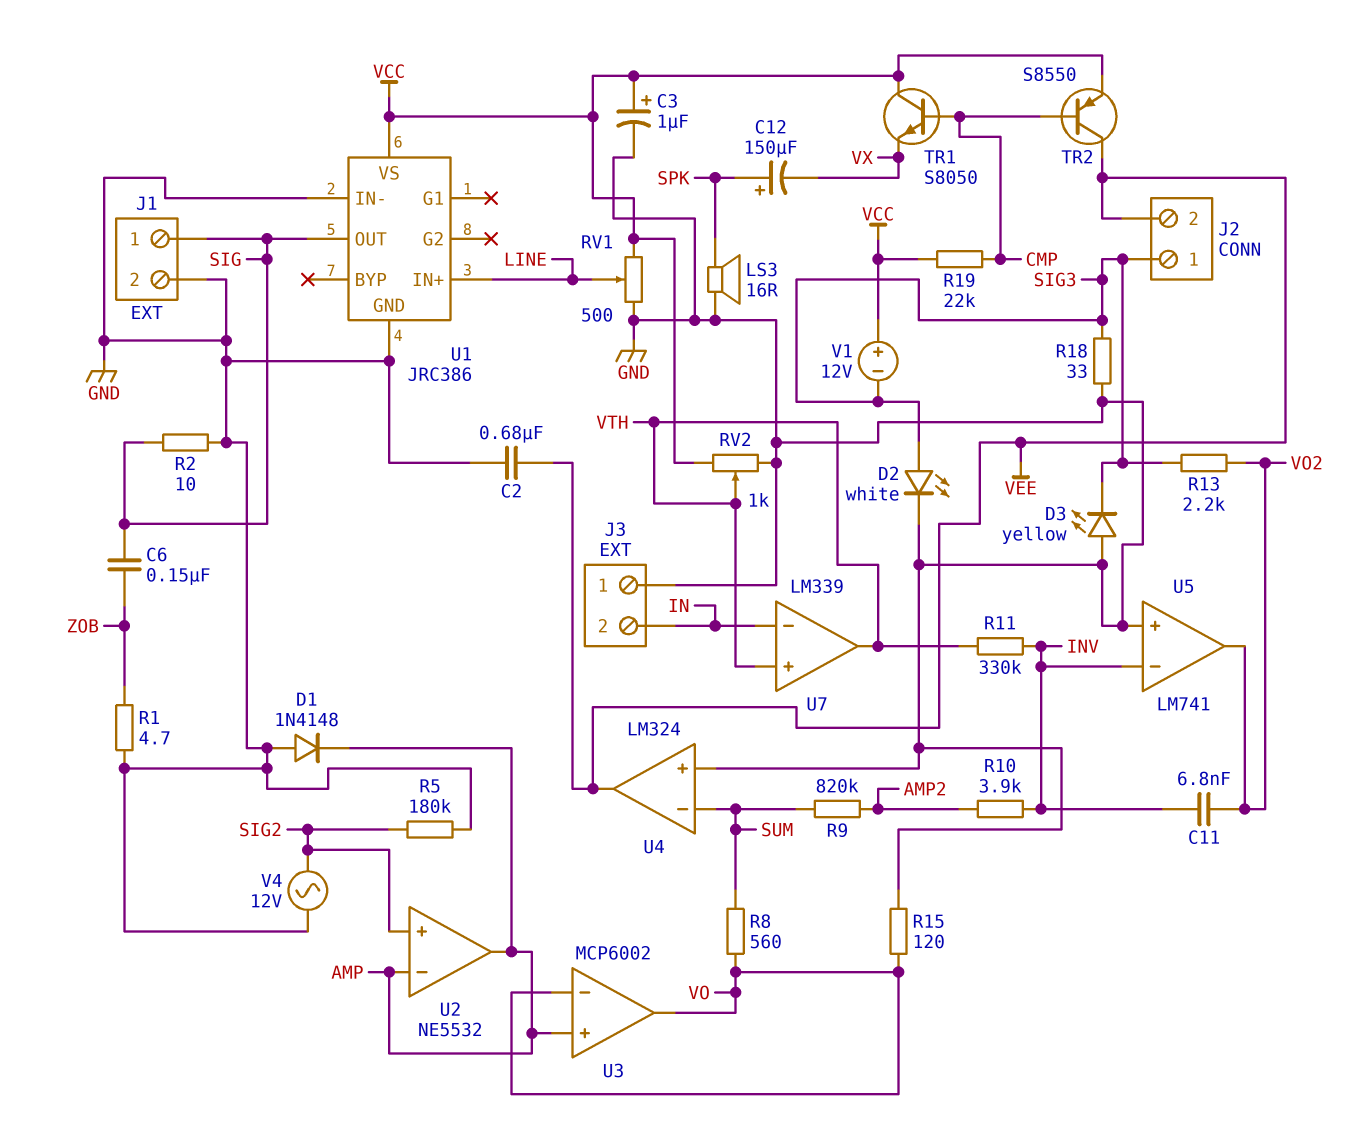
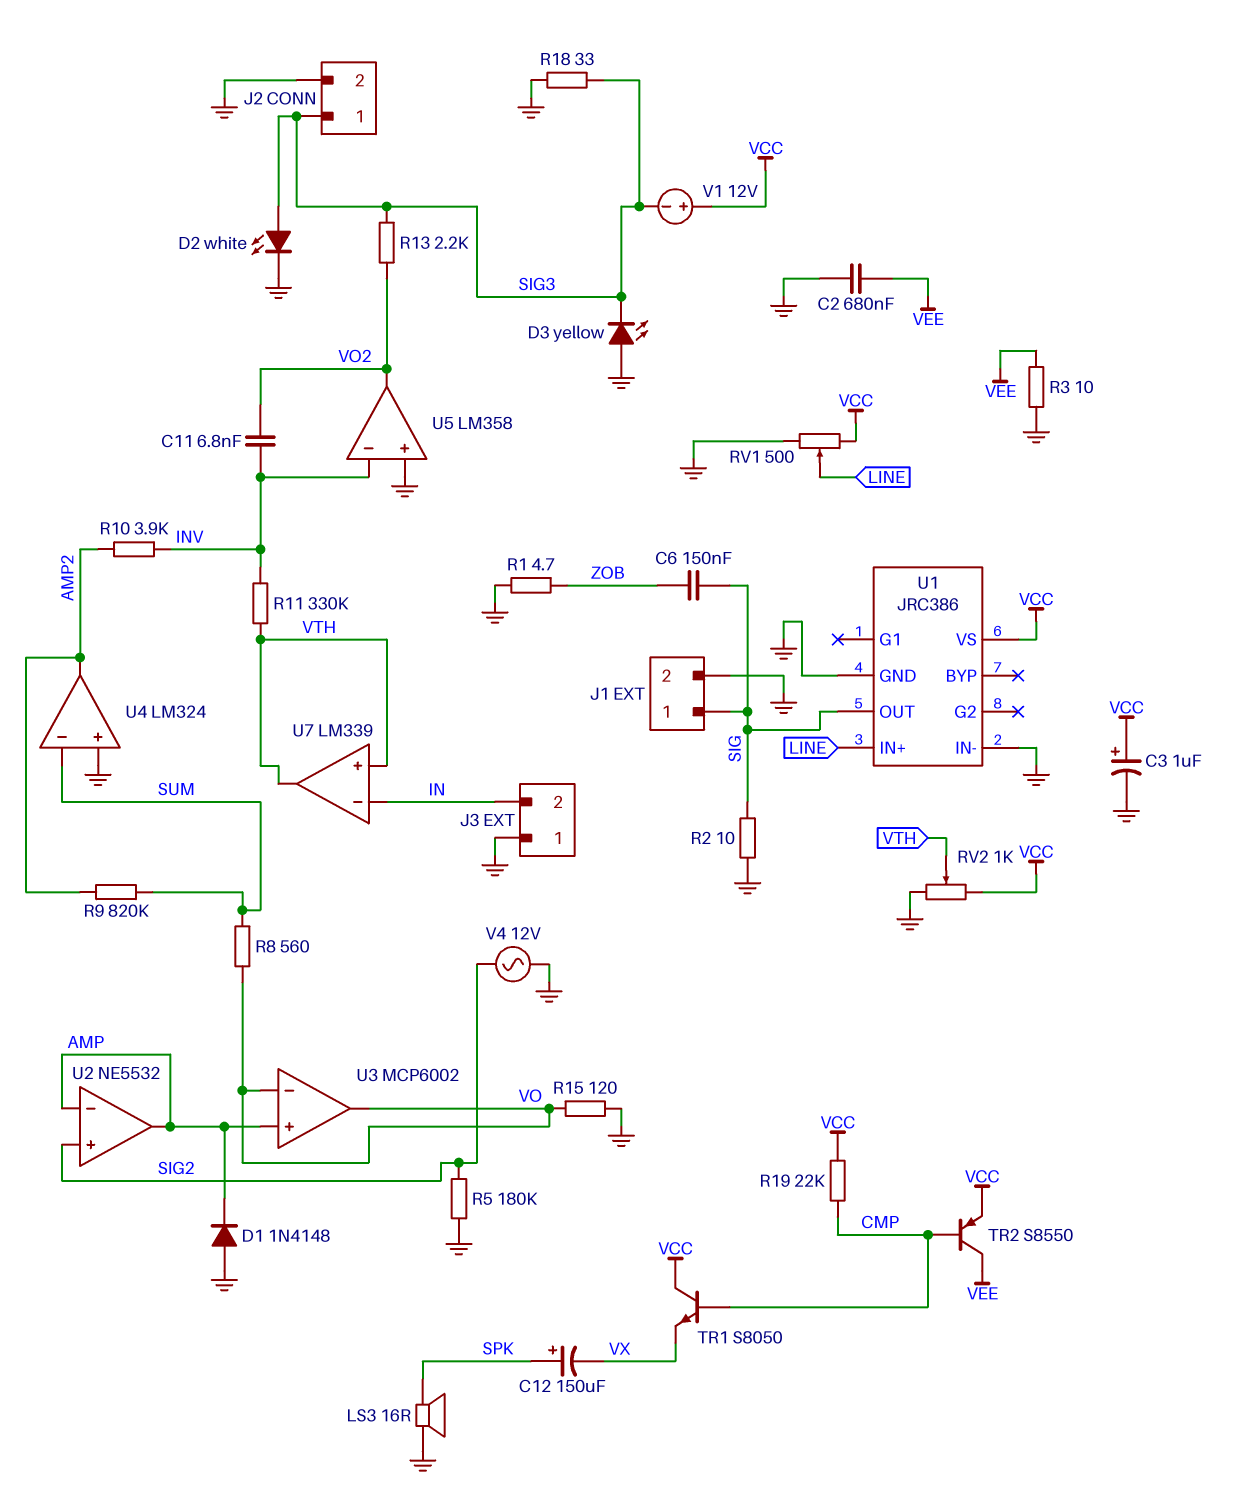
J2 pin 2: VEE -> GND
R3: none -> 10 (GND, VEE)
U4 pin out: VEE -> AMP2
U5: LM741 -> LM358

